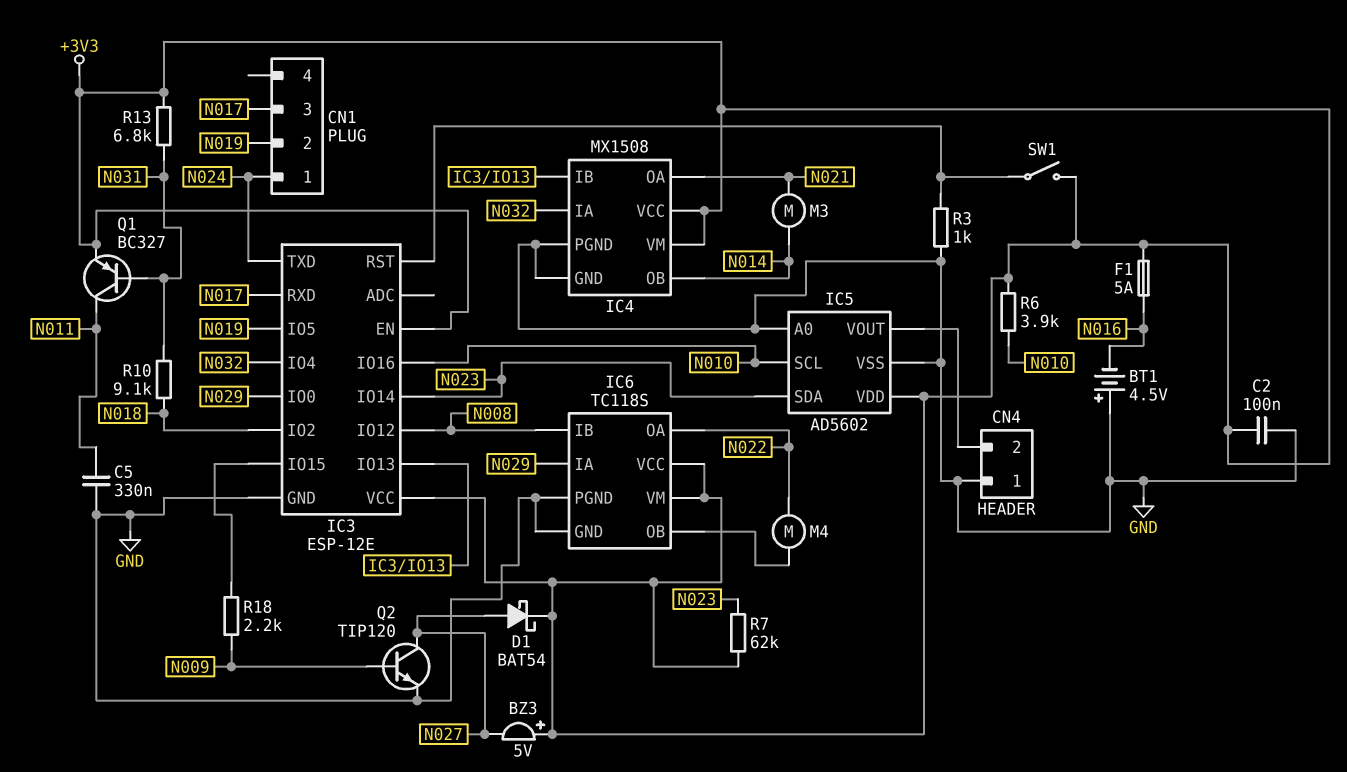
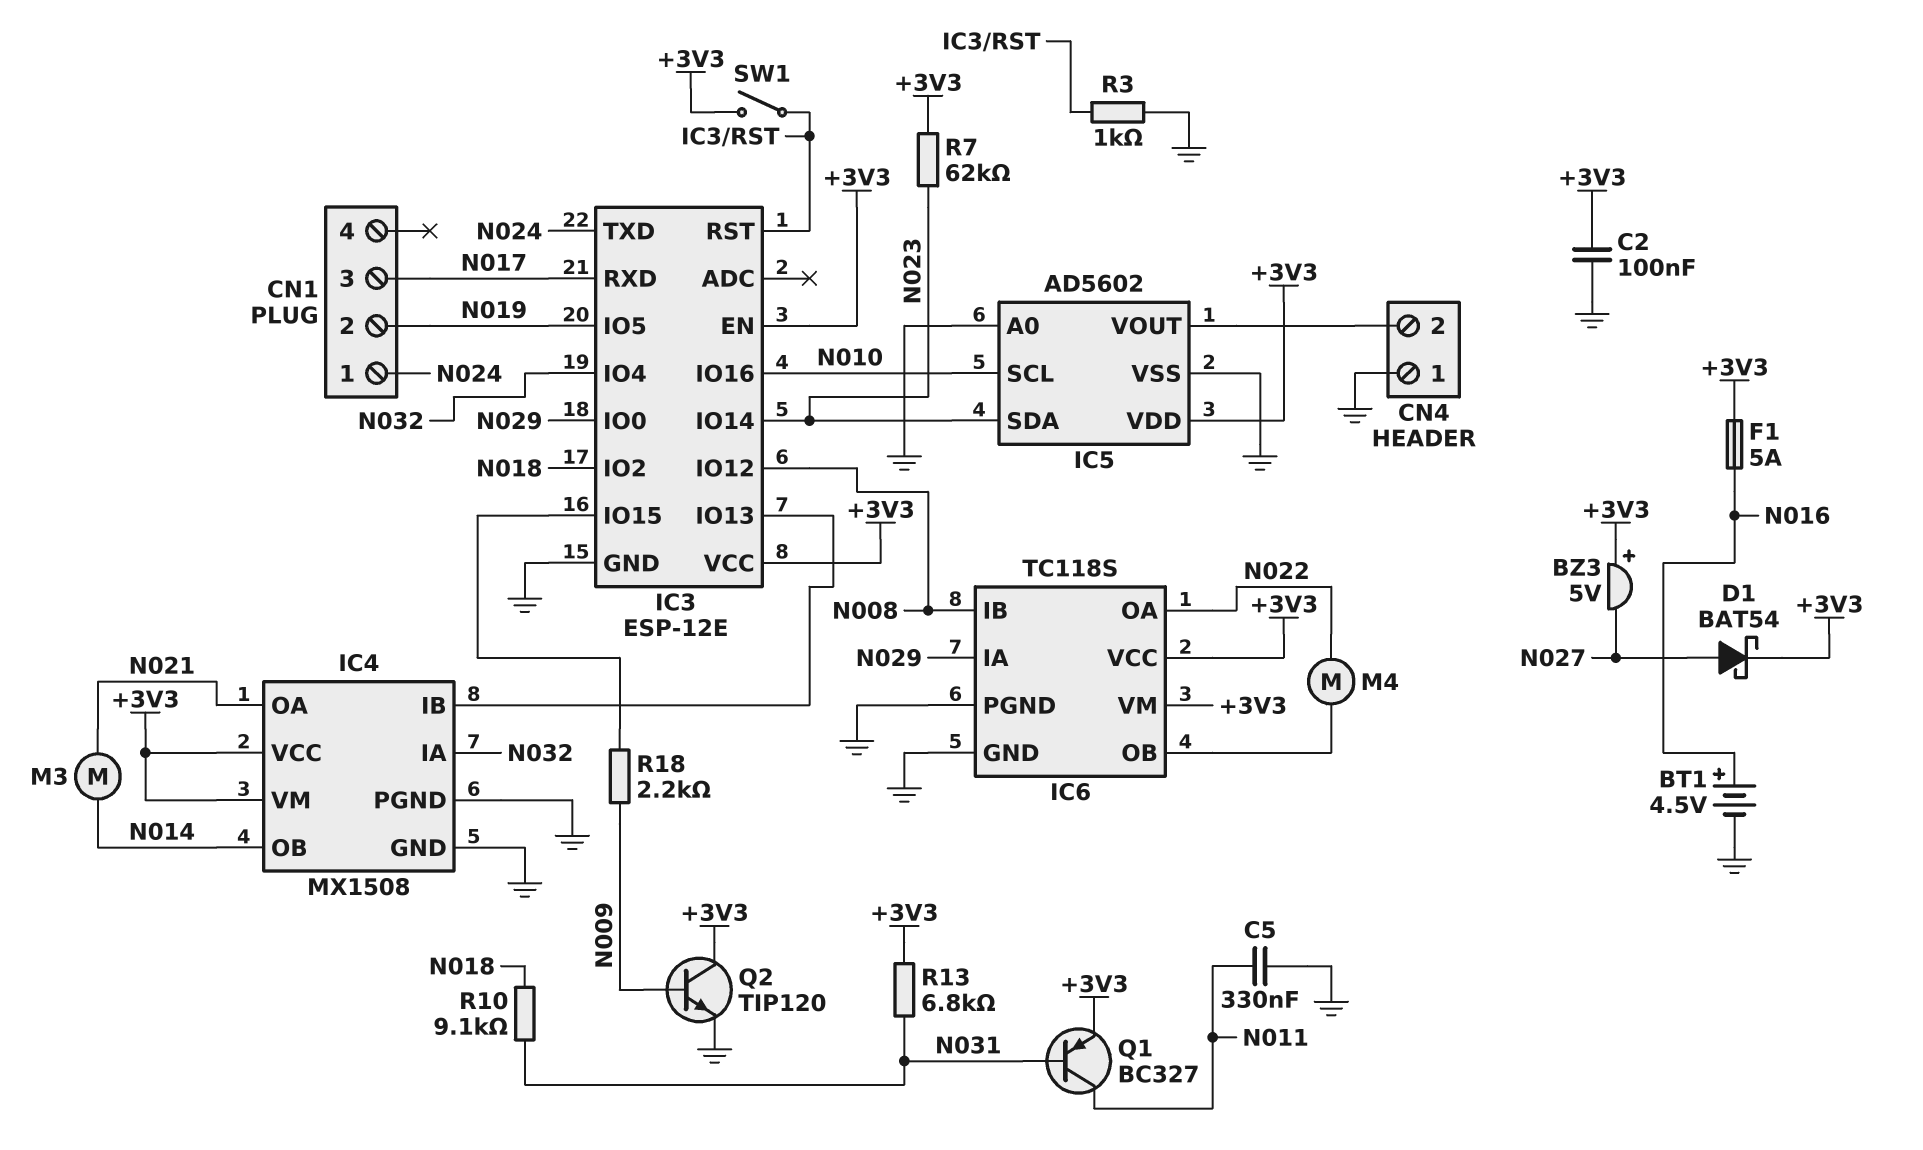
BT1: 4.5V (plus GND, minus N016) -> 4.5V (plus N016, minus GND)
Q2: NPN TIP120 (B N009, C N027, E GND) -> NPN TIP120 (B N009, C +3V3, E GND)
R6: 3.9k (+3V3, N010) -> none

